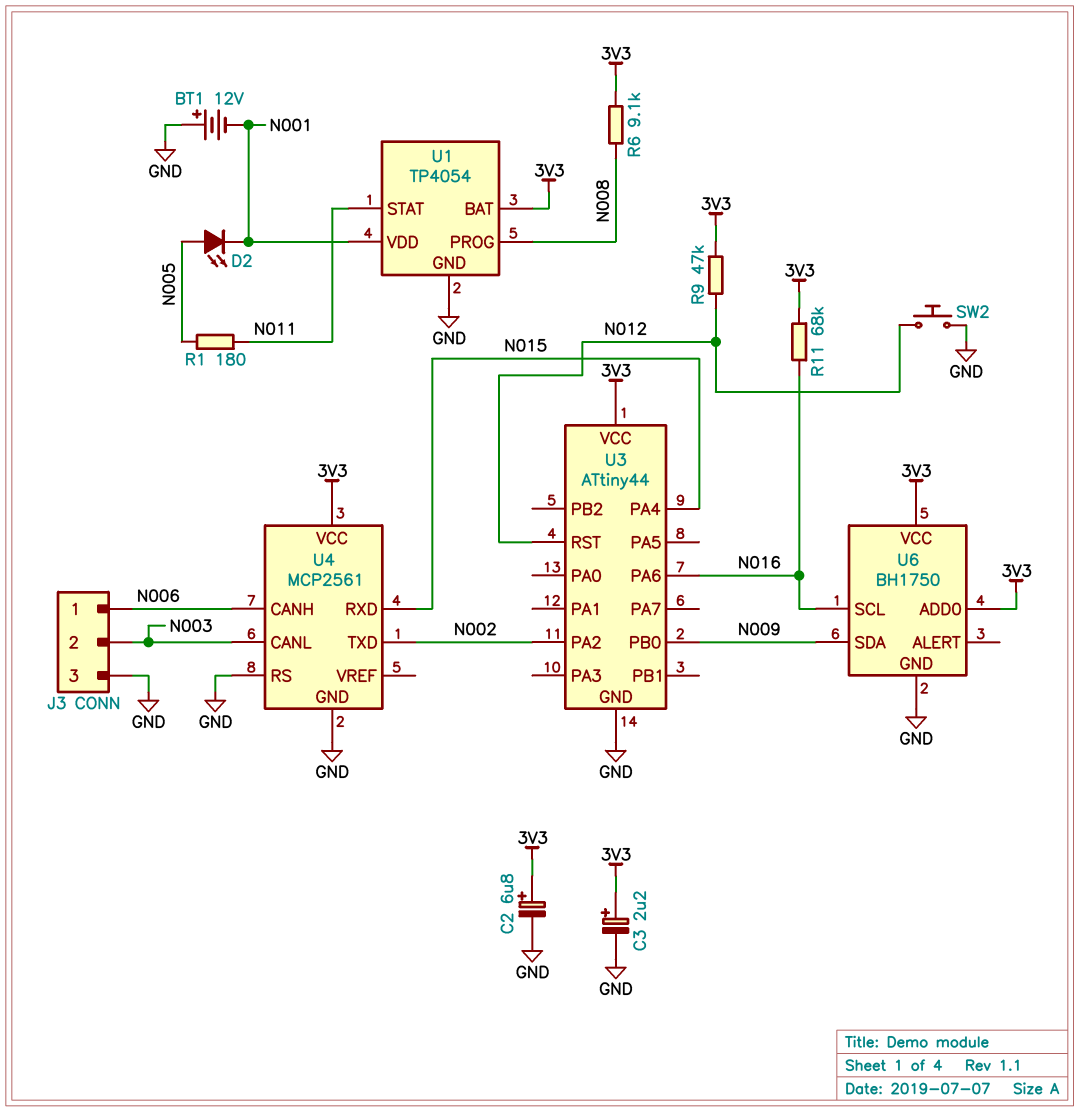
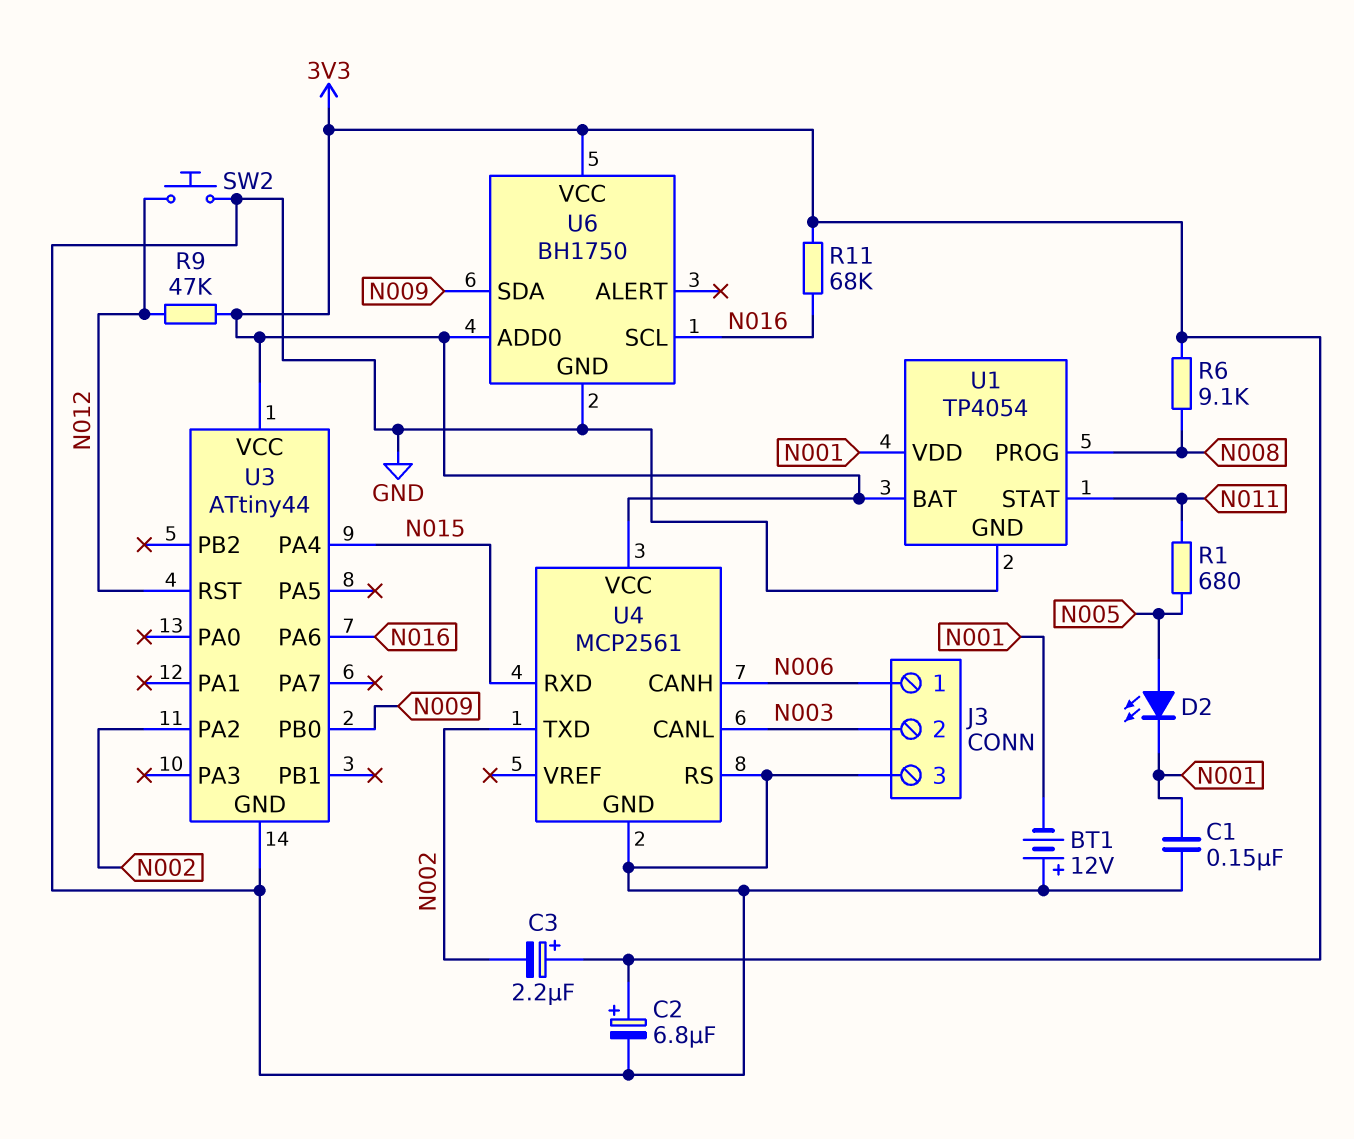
C1: none -> 150nF (GND, N001)
C3: 2.2uF (plus 3V3, minus GND) -> 2.2uF (plus 3V3, minus N002)
R1: 180 (N005, N011) -> 680 (N005, N011)

